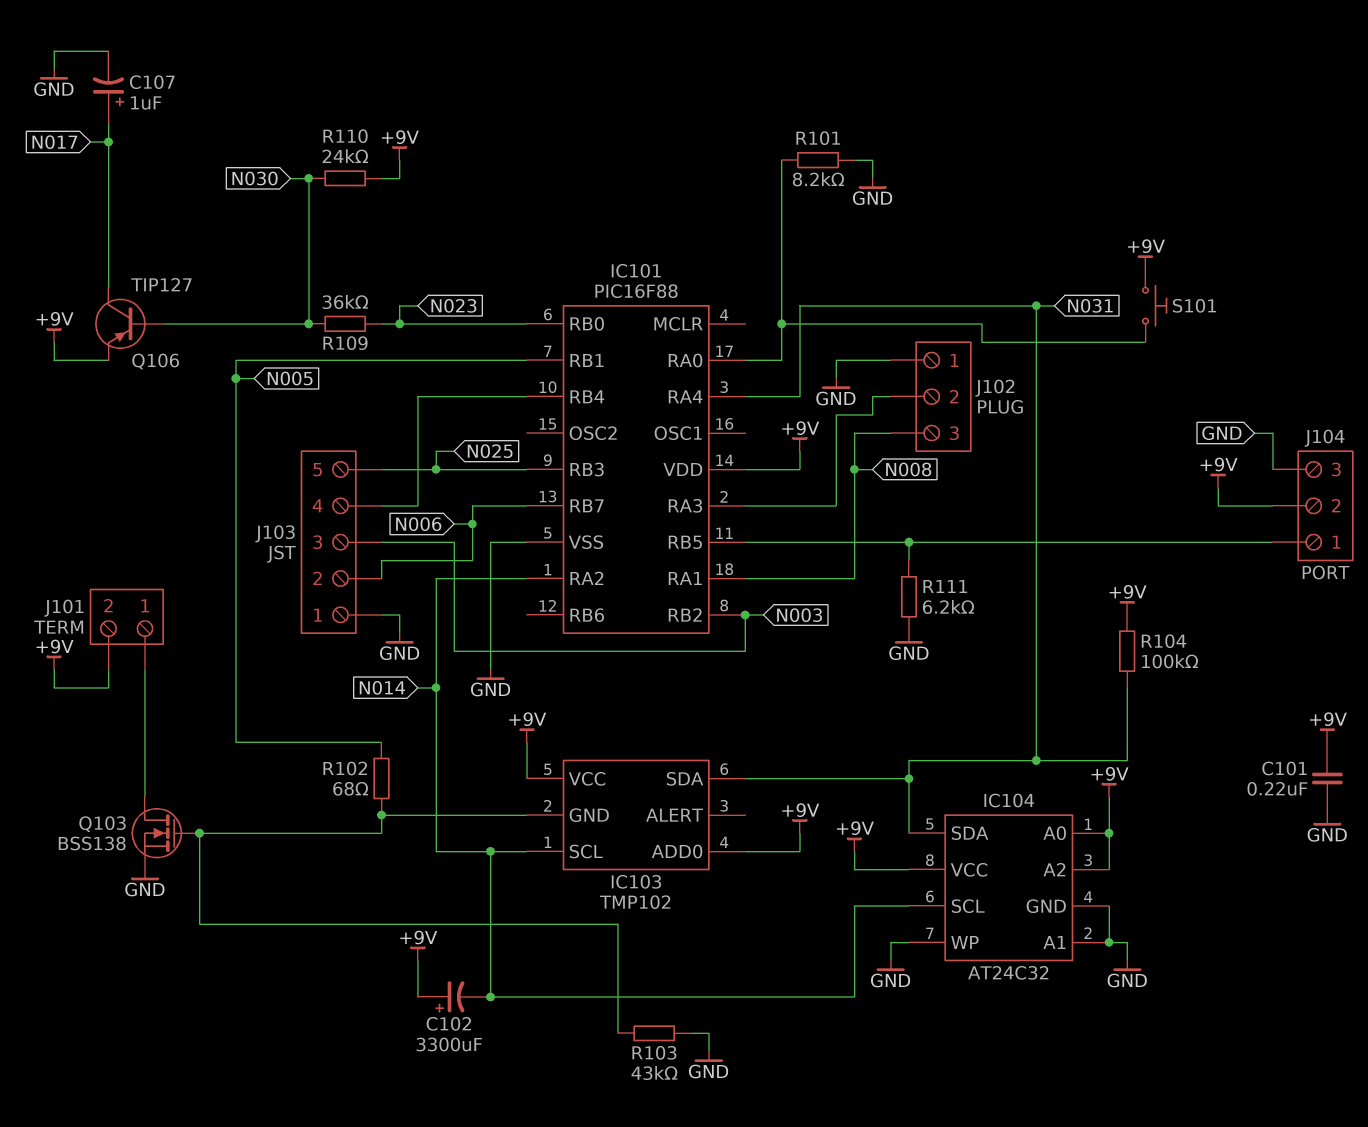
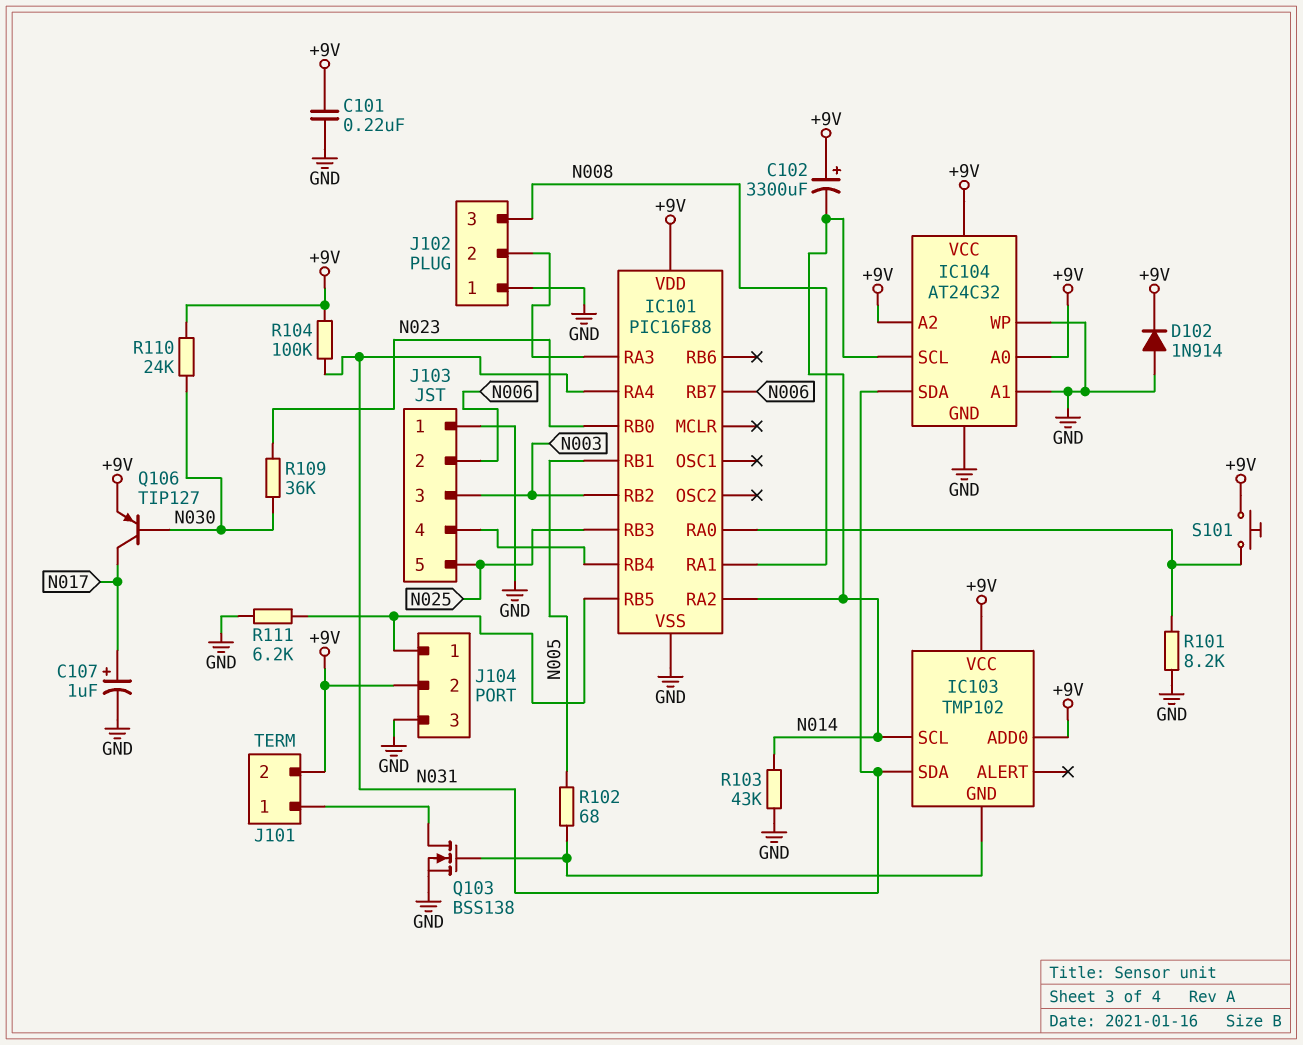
D102: none -> diode 1N914 (A GND, K +9V)
R103: 43k (GND, IC103/GND) -> 43k (GND, N014)

